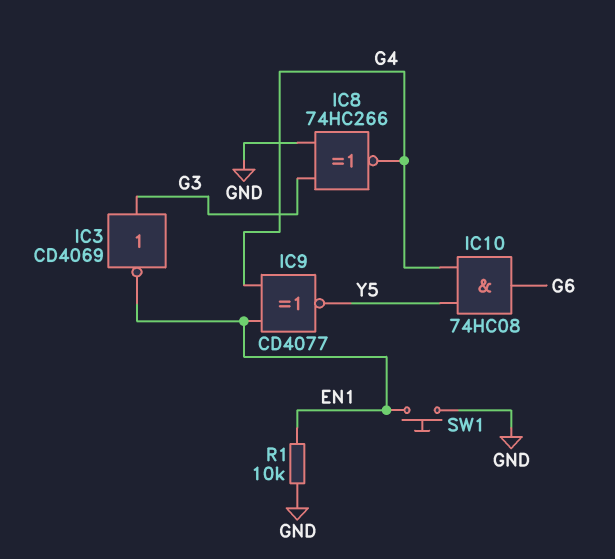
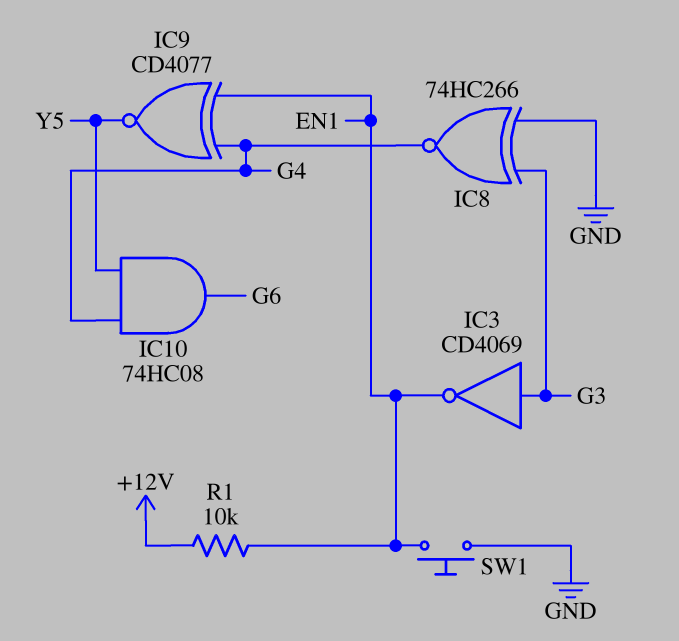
R1: 10k (EN1, GND) -> 10k (+12V, EN1)

